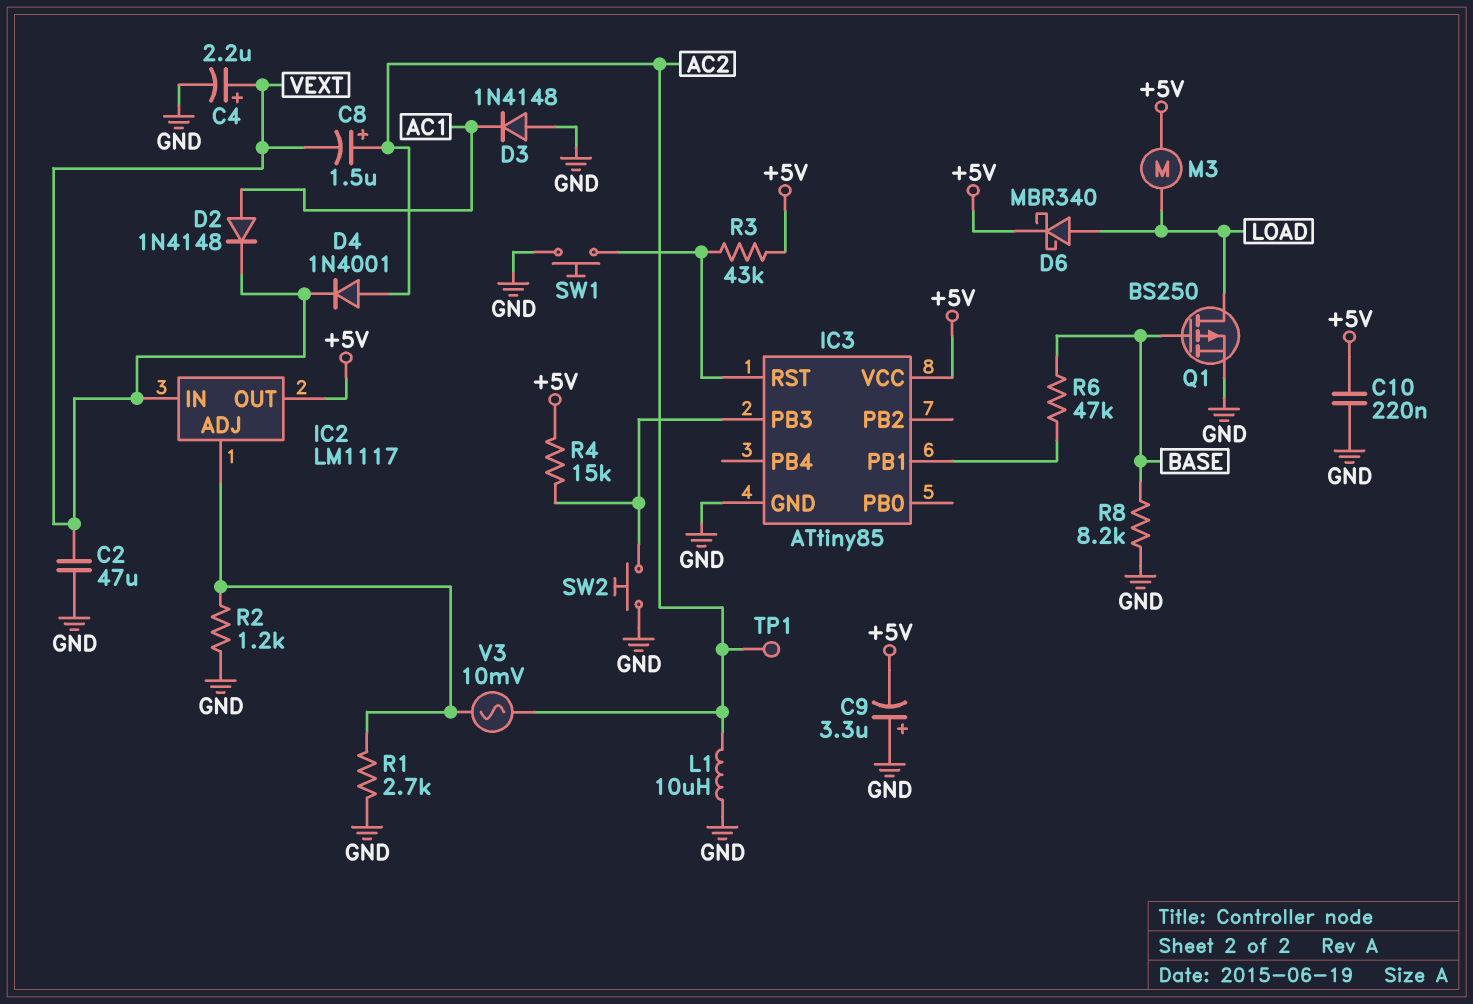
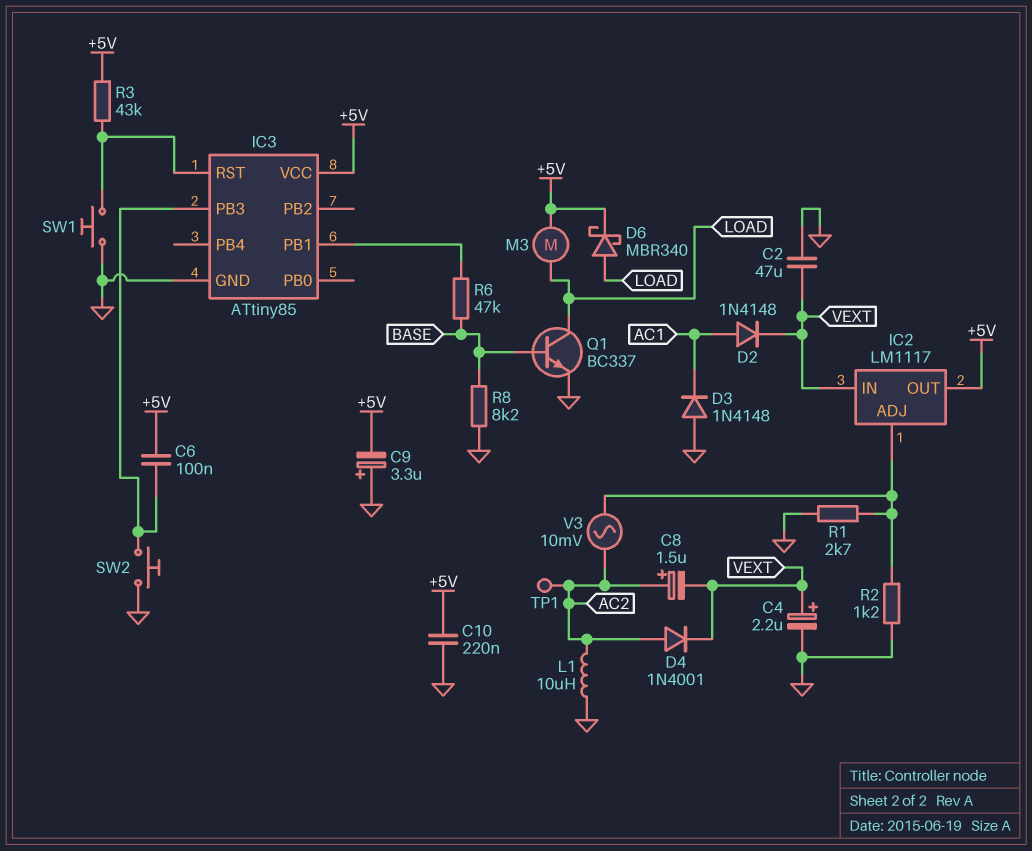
C6: none -> 100nF (+5V, IC3/PB3)
Q1: PMOS BS250 (G BASE, D LOAD, S GND) -> NPN BC337 (B BASE, C LOAD, E GND)
R4: 15k (+5V, IC3/PB3) -> none

